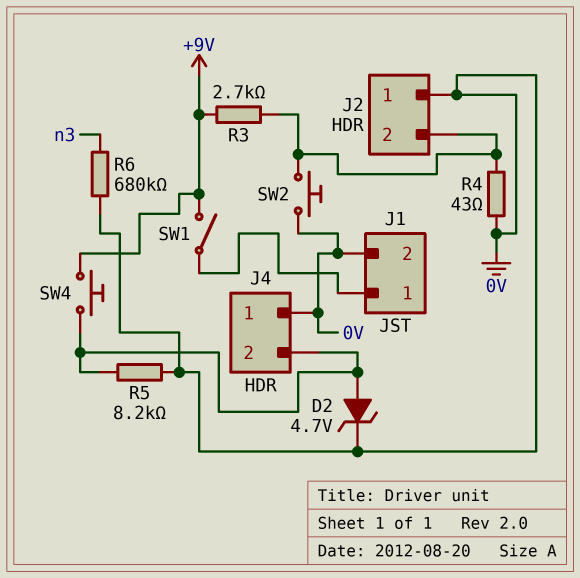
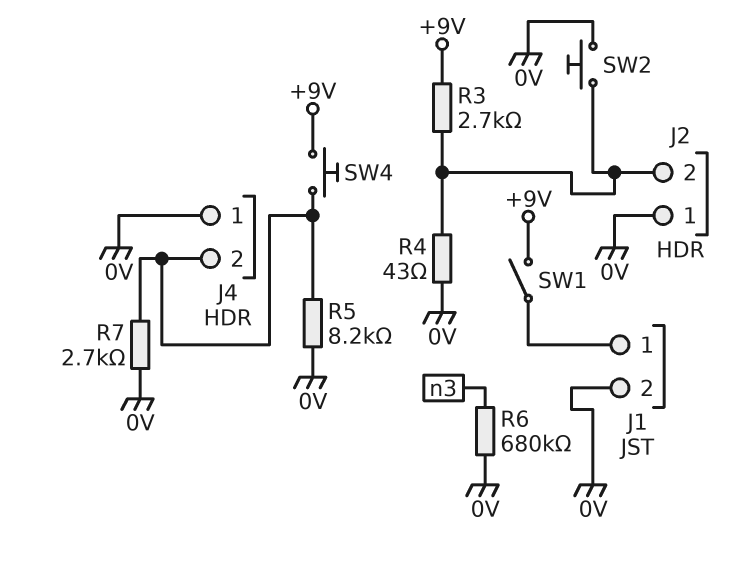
D2: zener 4.7V (A J4/2, K 0V) -> none
R7: none -> 2.7k (0V, J4/2)

